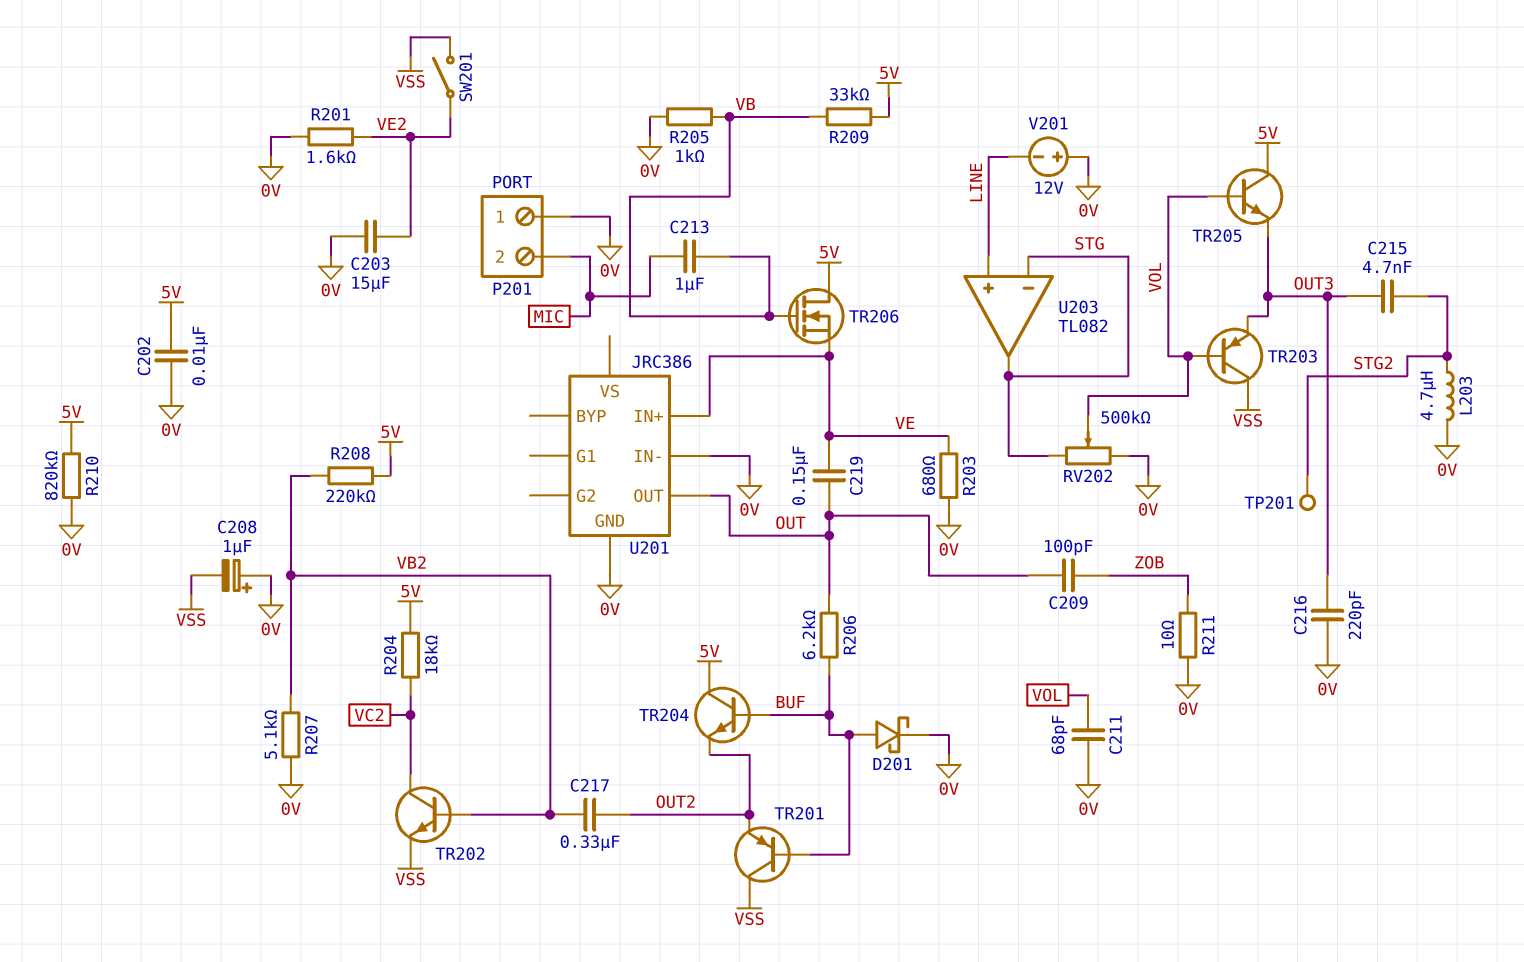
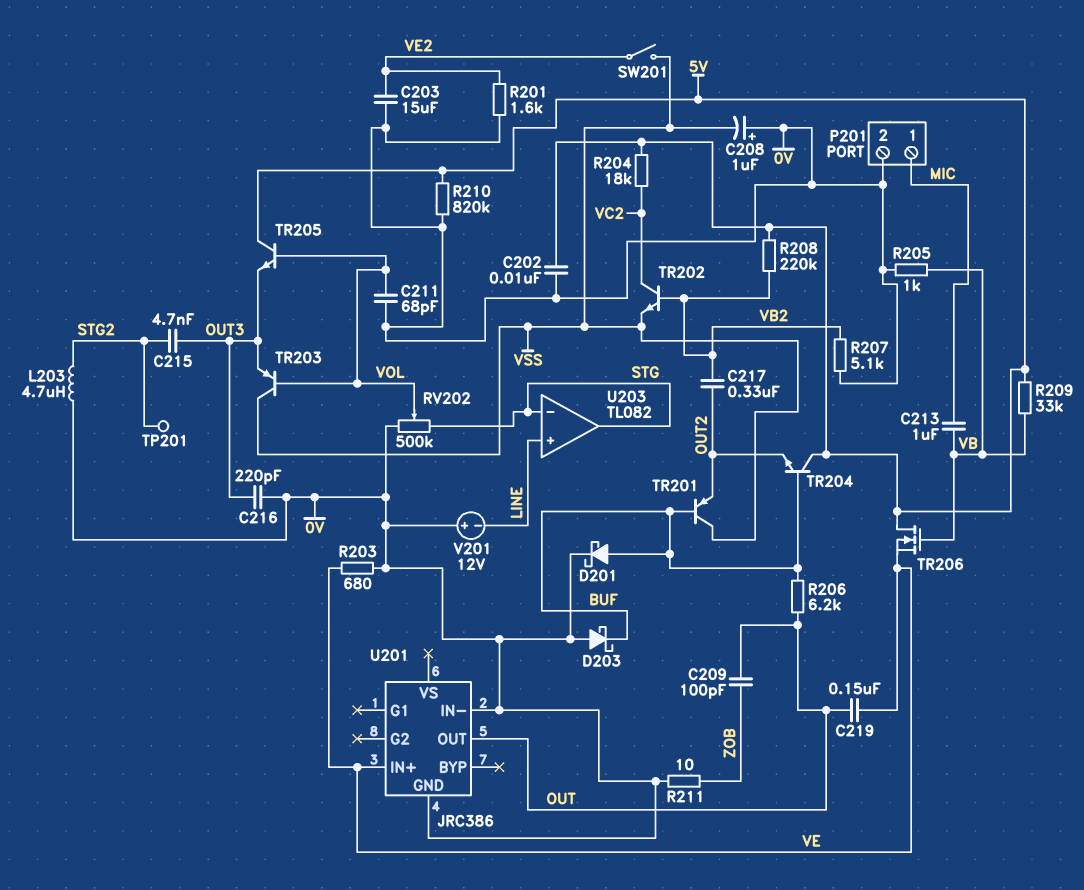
D203: none -> schottky (A 0V, K BUF)
P201 pin 1: 0V -> MIC
P201 pin 2: MIC -> 0V

